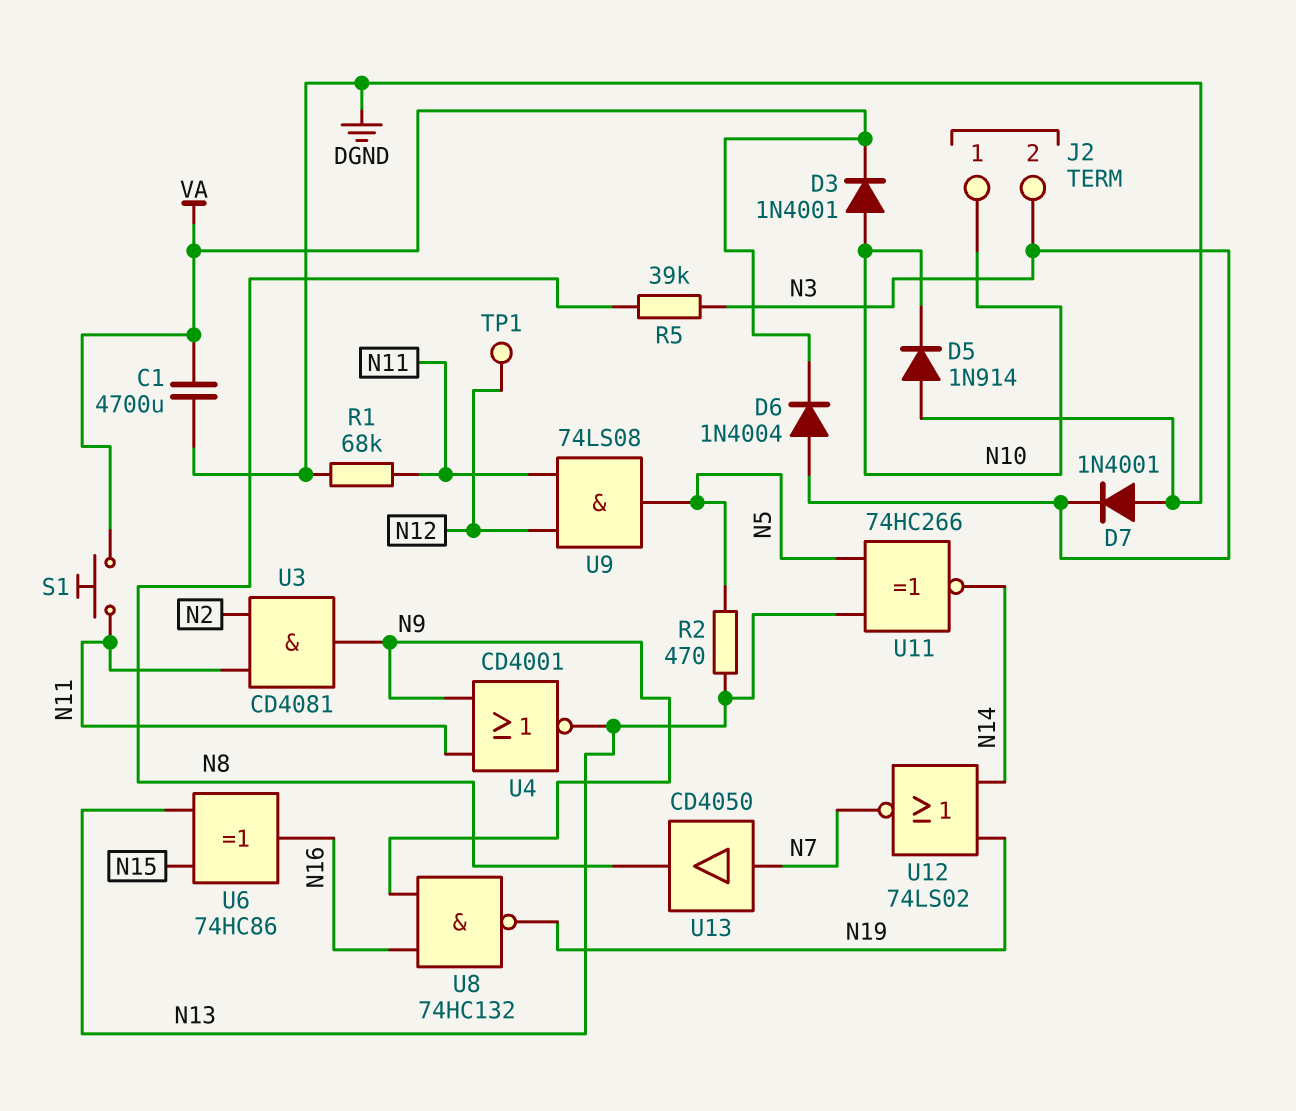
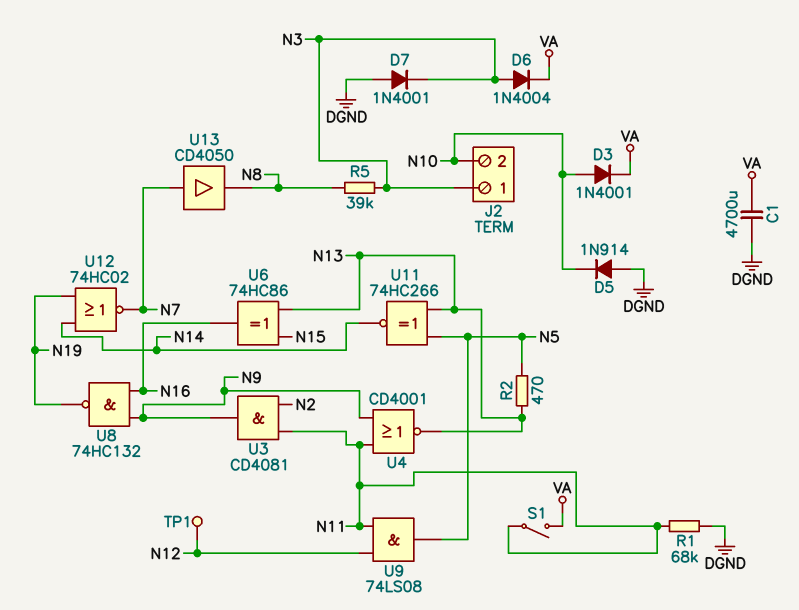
J2 pin 1: N10 -> N3
J2 pin 2: N3 -> N10
S1: button (N11, VA) -> switch (N11, VA)
U12: NOR 74LS02 (in N14, in N19, out N7) -> NOR 74HC02 (in N14, in N19, out N7)

